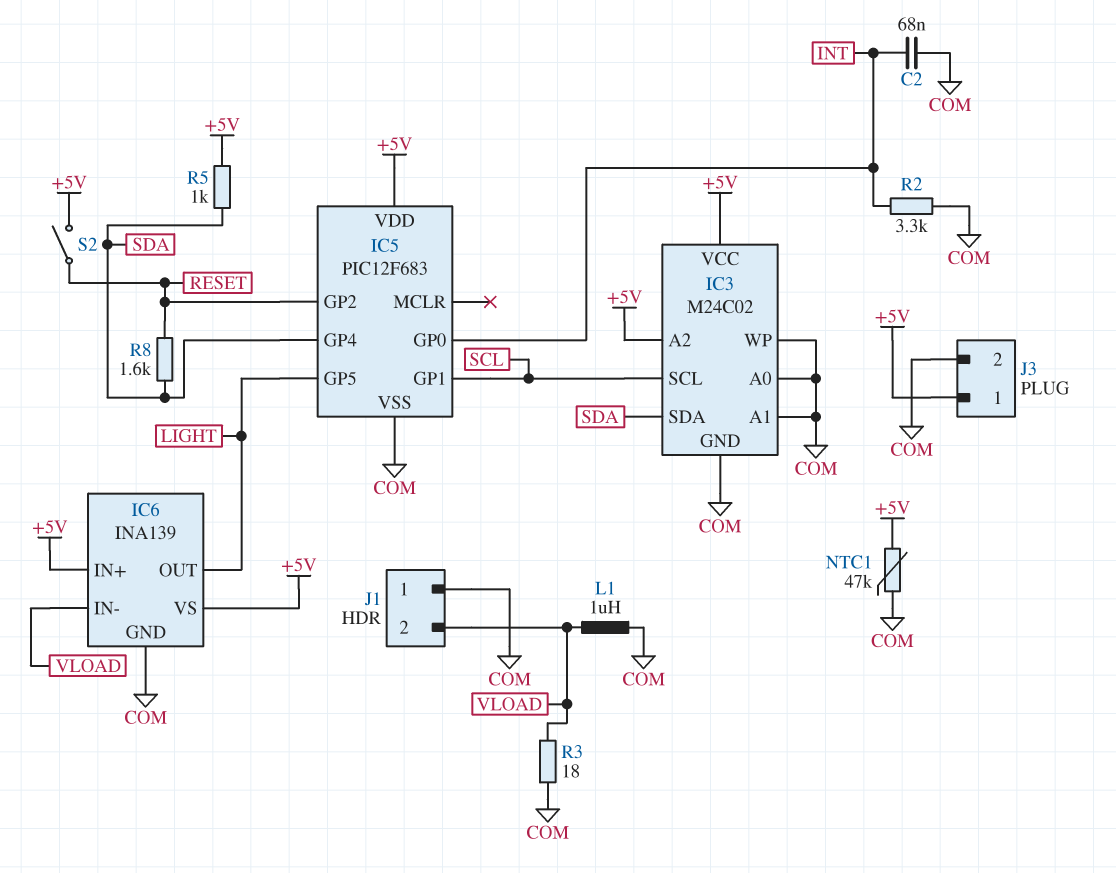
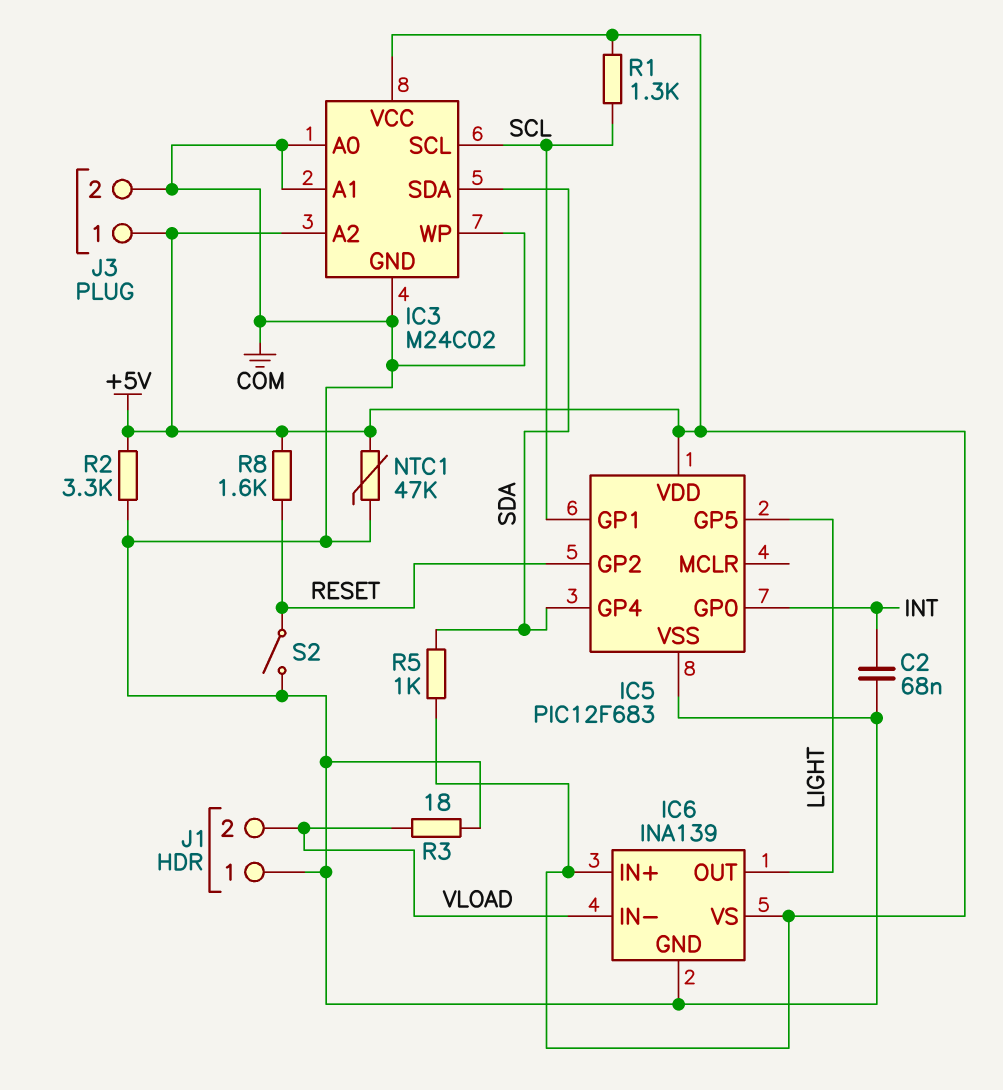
L1: 1uH (COM, VLOAD) -> none
R1: none -> 1.3k (+5V, SCL)
R2: 3.3k (COM, INT) -> 3.3k (+5V, COM)
R8: 1.6k (RESET, SDA) -> 1.6k (+5V, RESET)
S2: switch (+5V, RESET) -> switch (COM, RESET)

